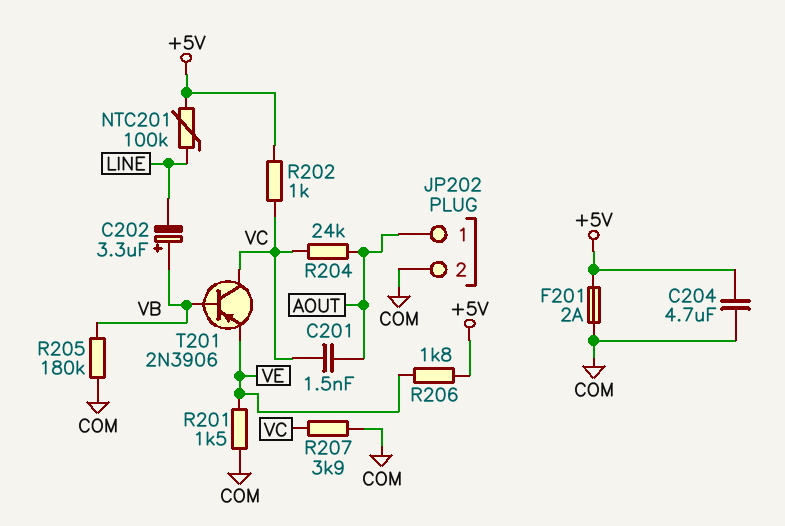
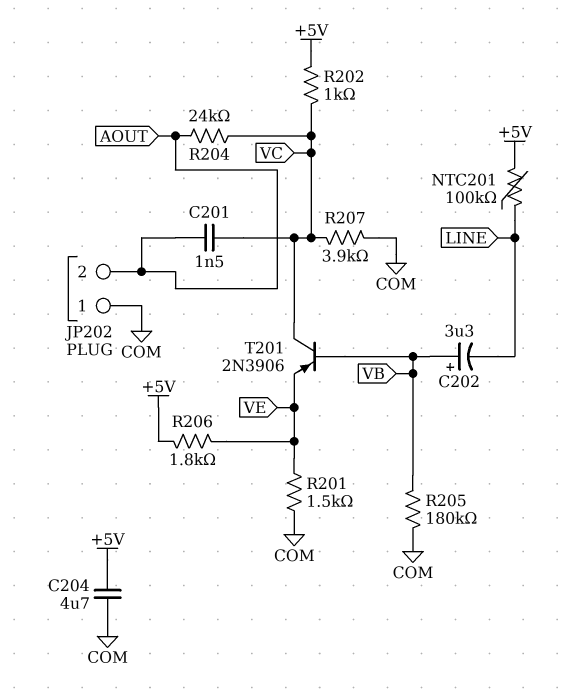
F201: 2A (+5V, COM) -> none
JP202 pin 1: AOUT -> COM
JP202 pin 2: COM -> AOUT

